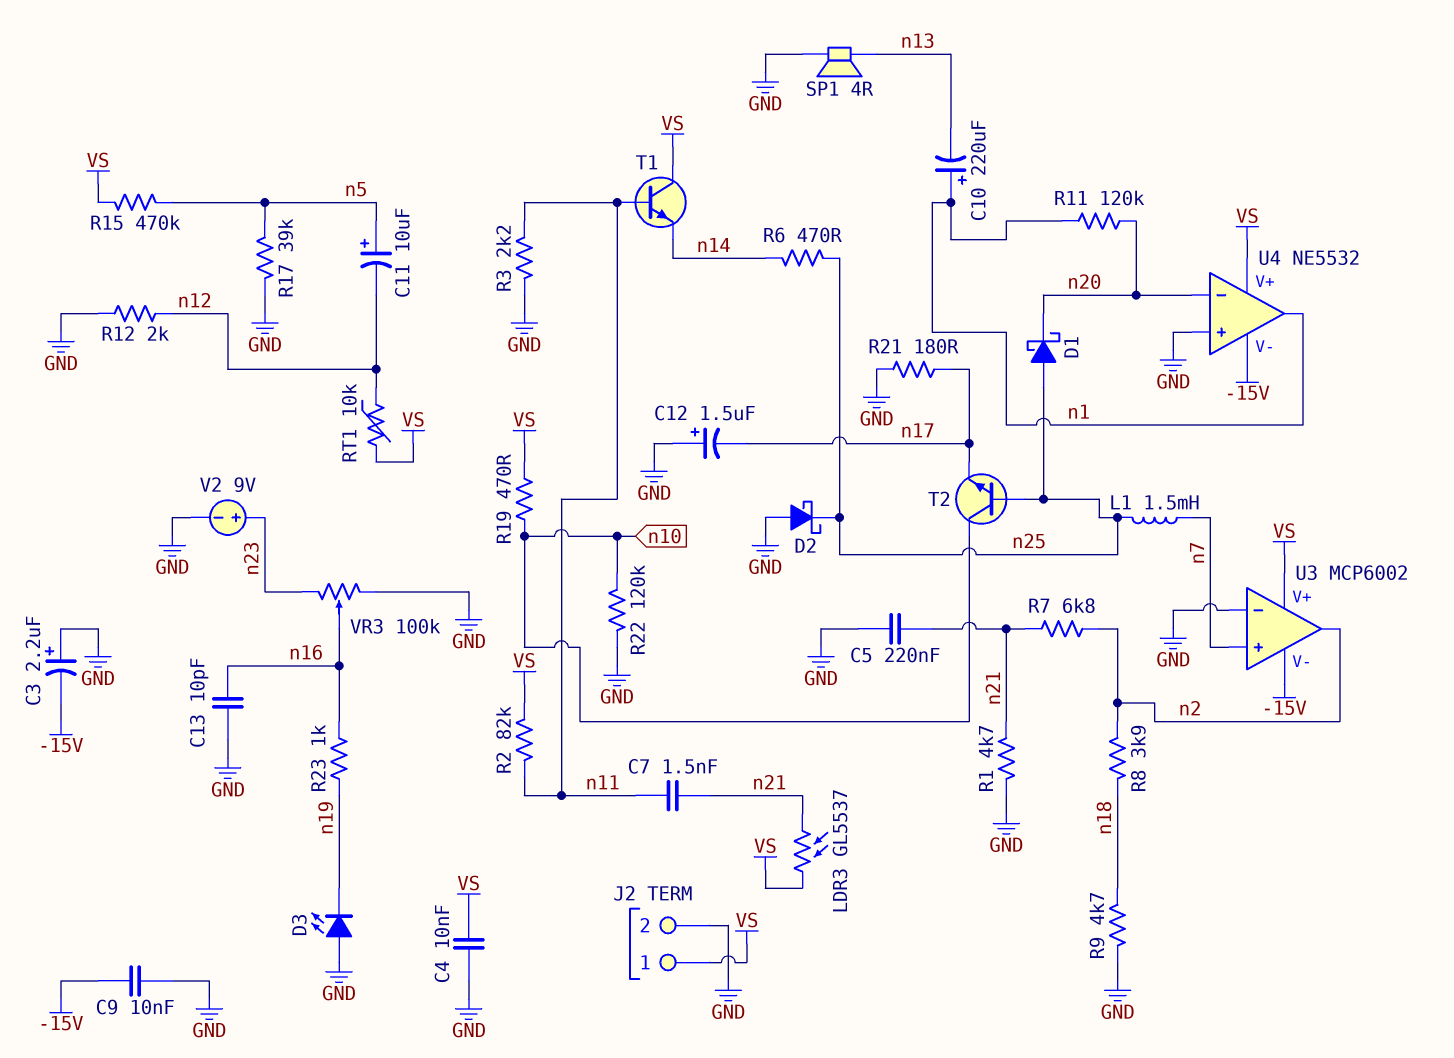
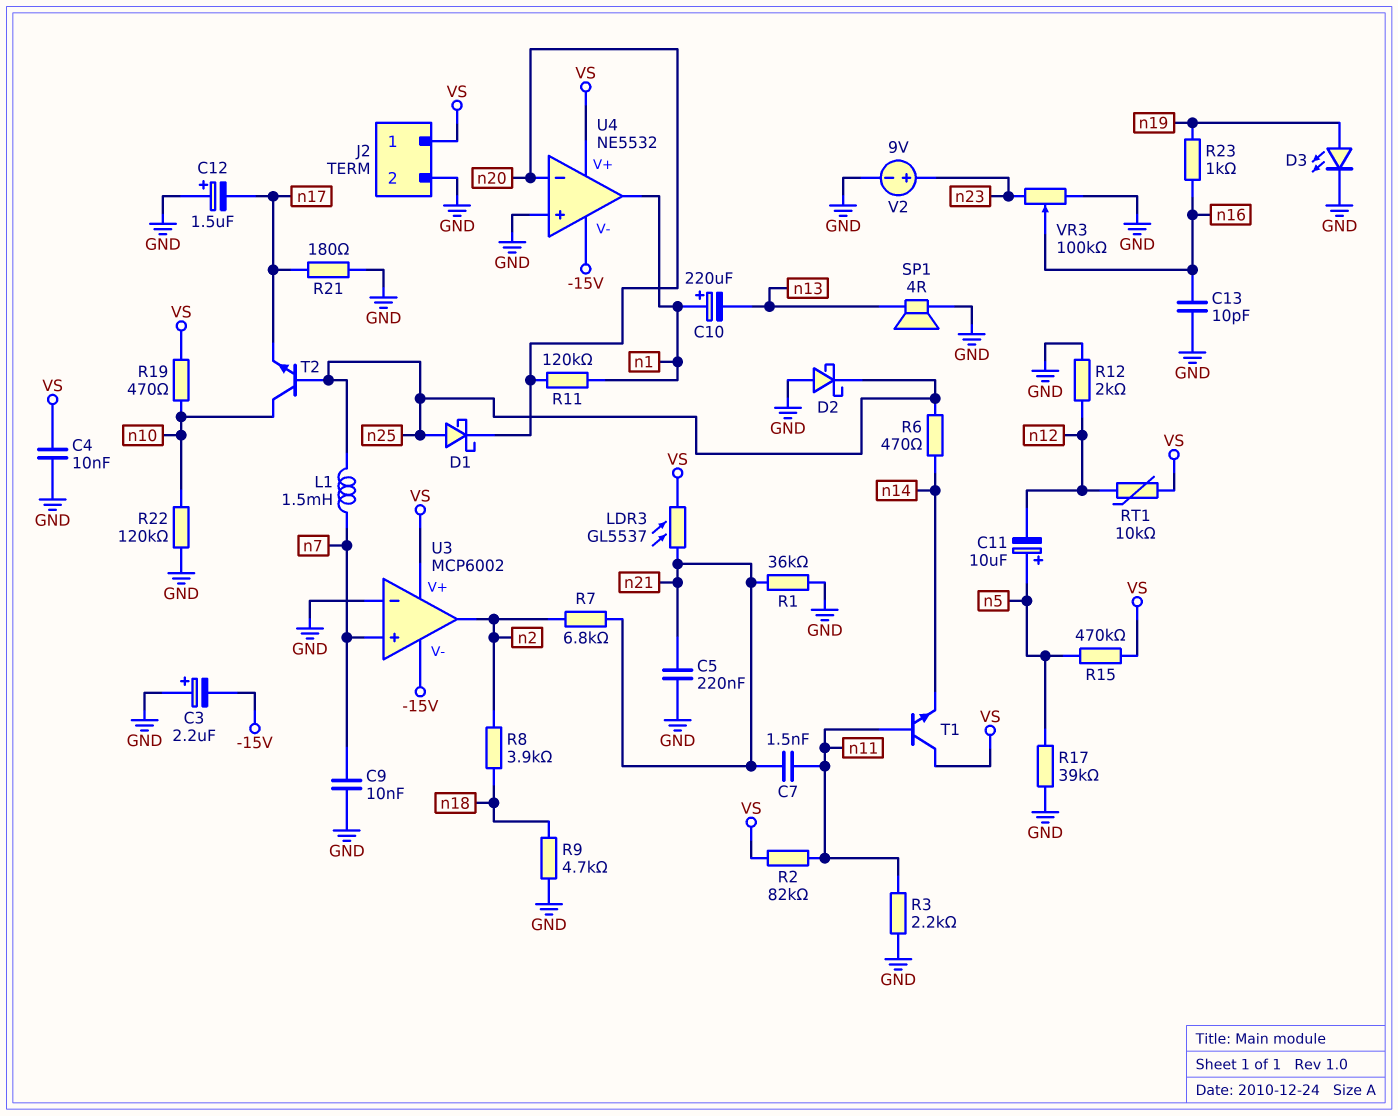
C9: 10nF (-15V, GND) -> 10nF (GND, n7)
D3: LED (A GND, K n19) -> LED (A n19, K GND)
R1: 4.7k (GND, n21) -> 36k (GND, n21)

